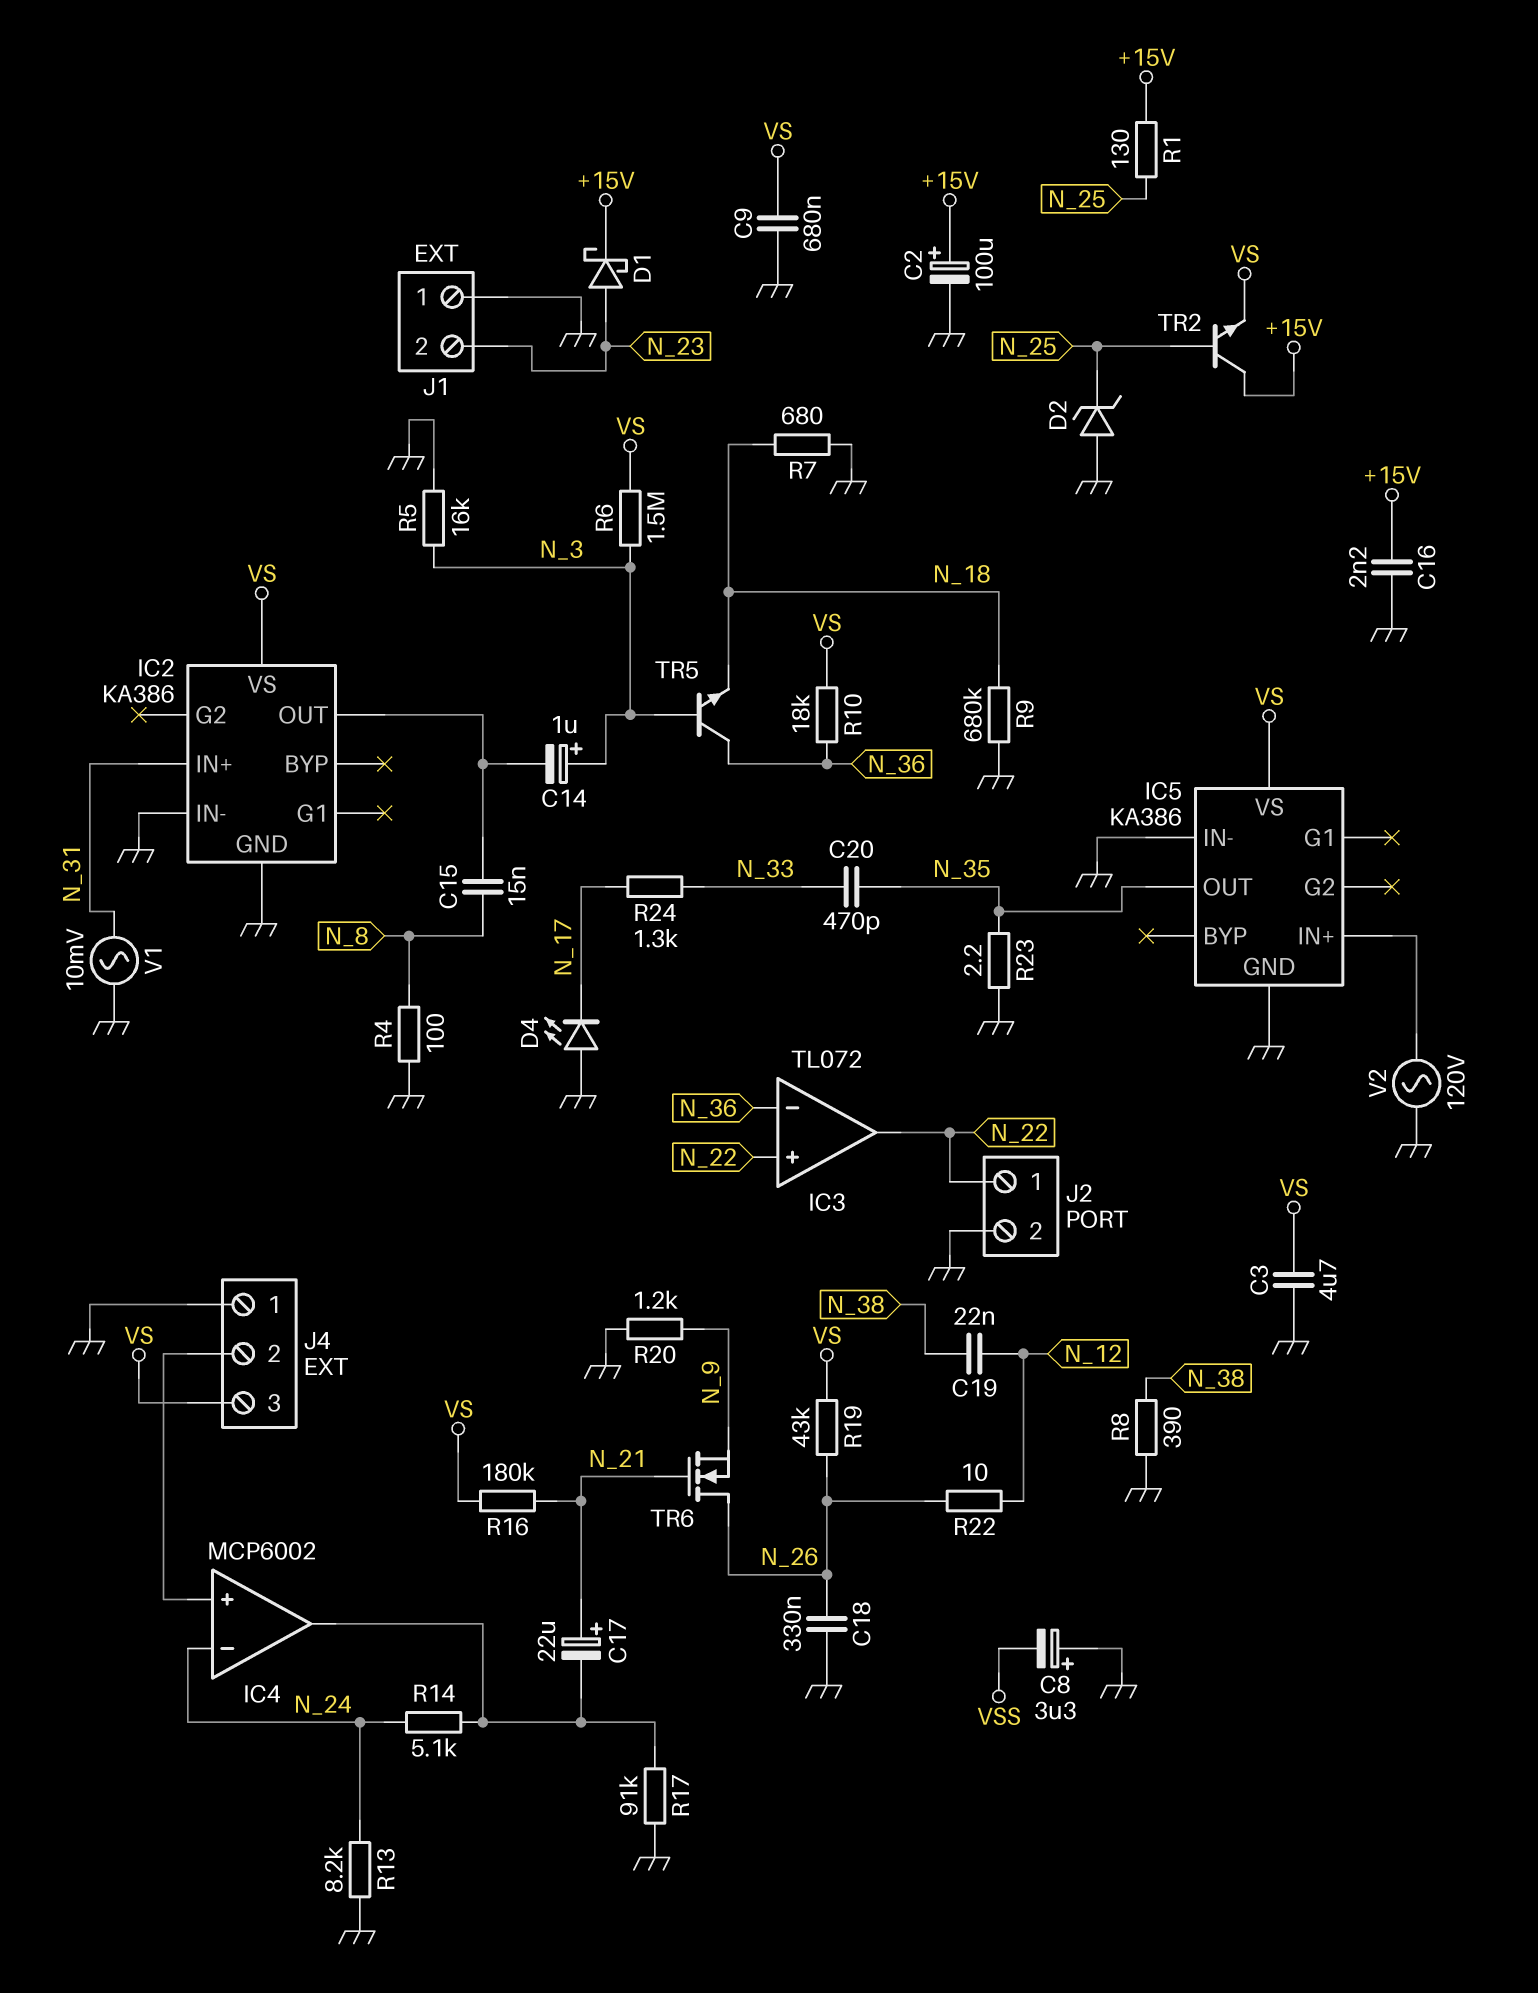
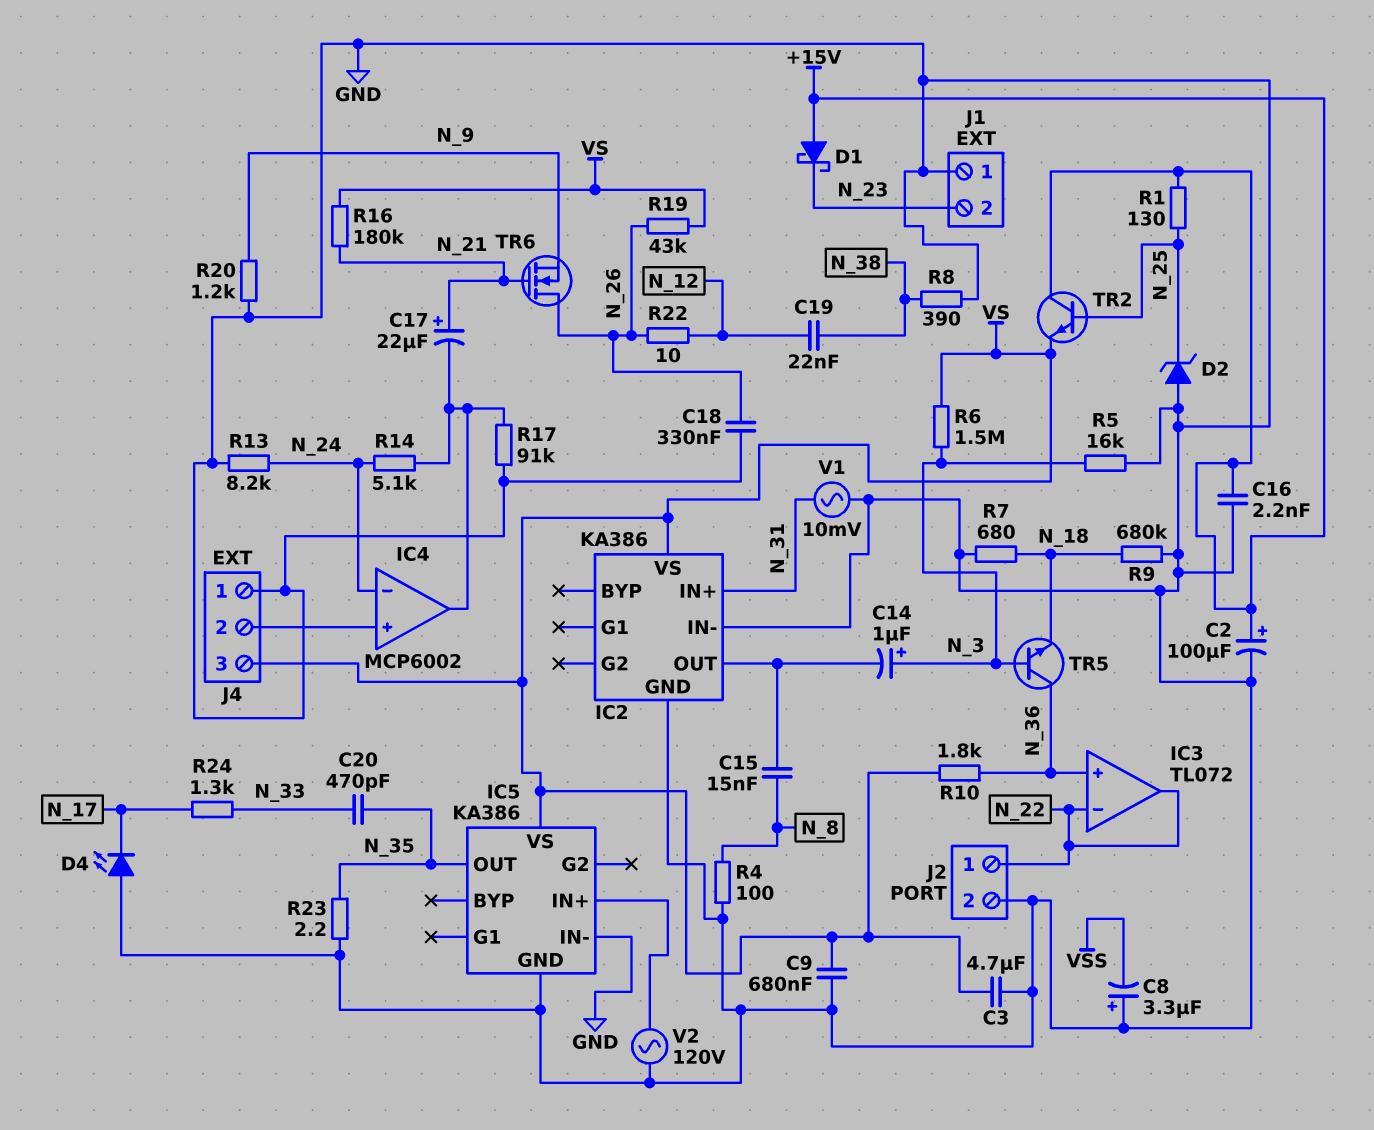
D1: schottky (A N_23, K +15V) -> schottky (A +15V, K N_23)
IC3 pin in+: N_22 -> N_36
IC3 pin in-: N_36 -> N_22
R10: 18k (N_36, VS) -> 1.8k (N_36, VS)

